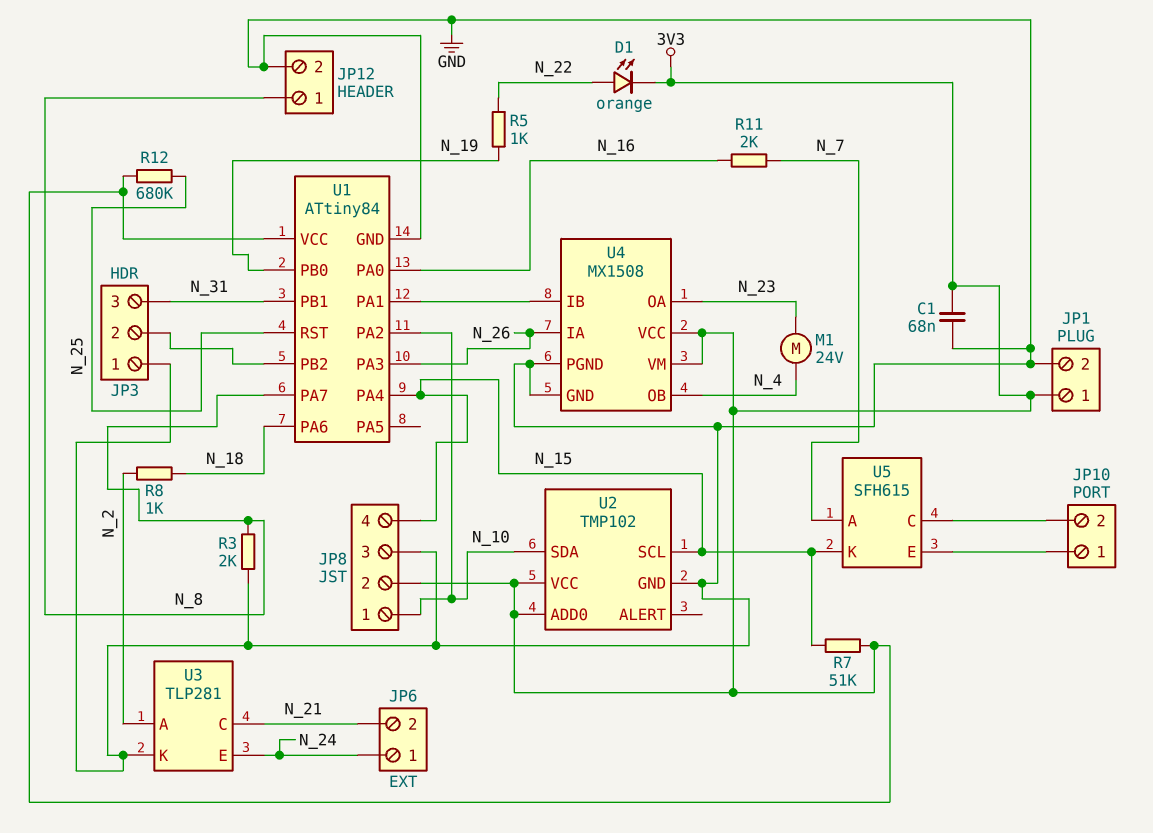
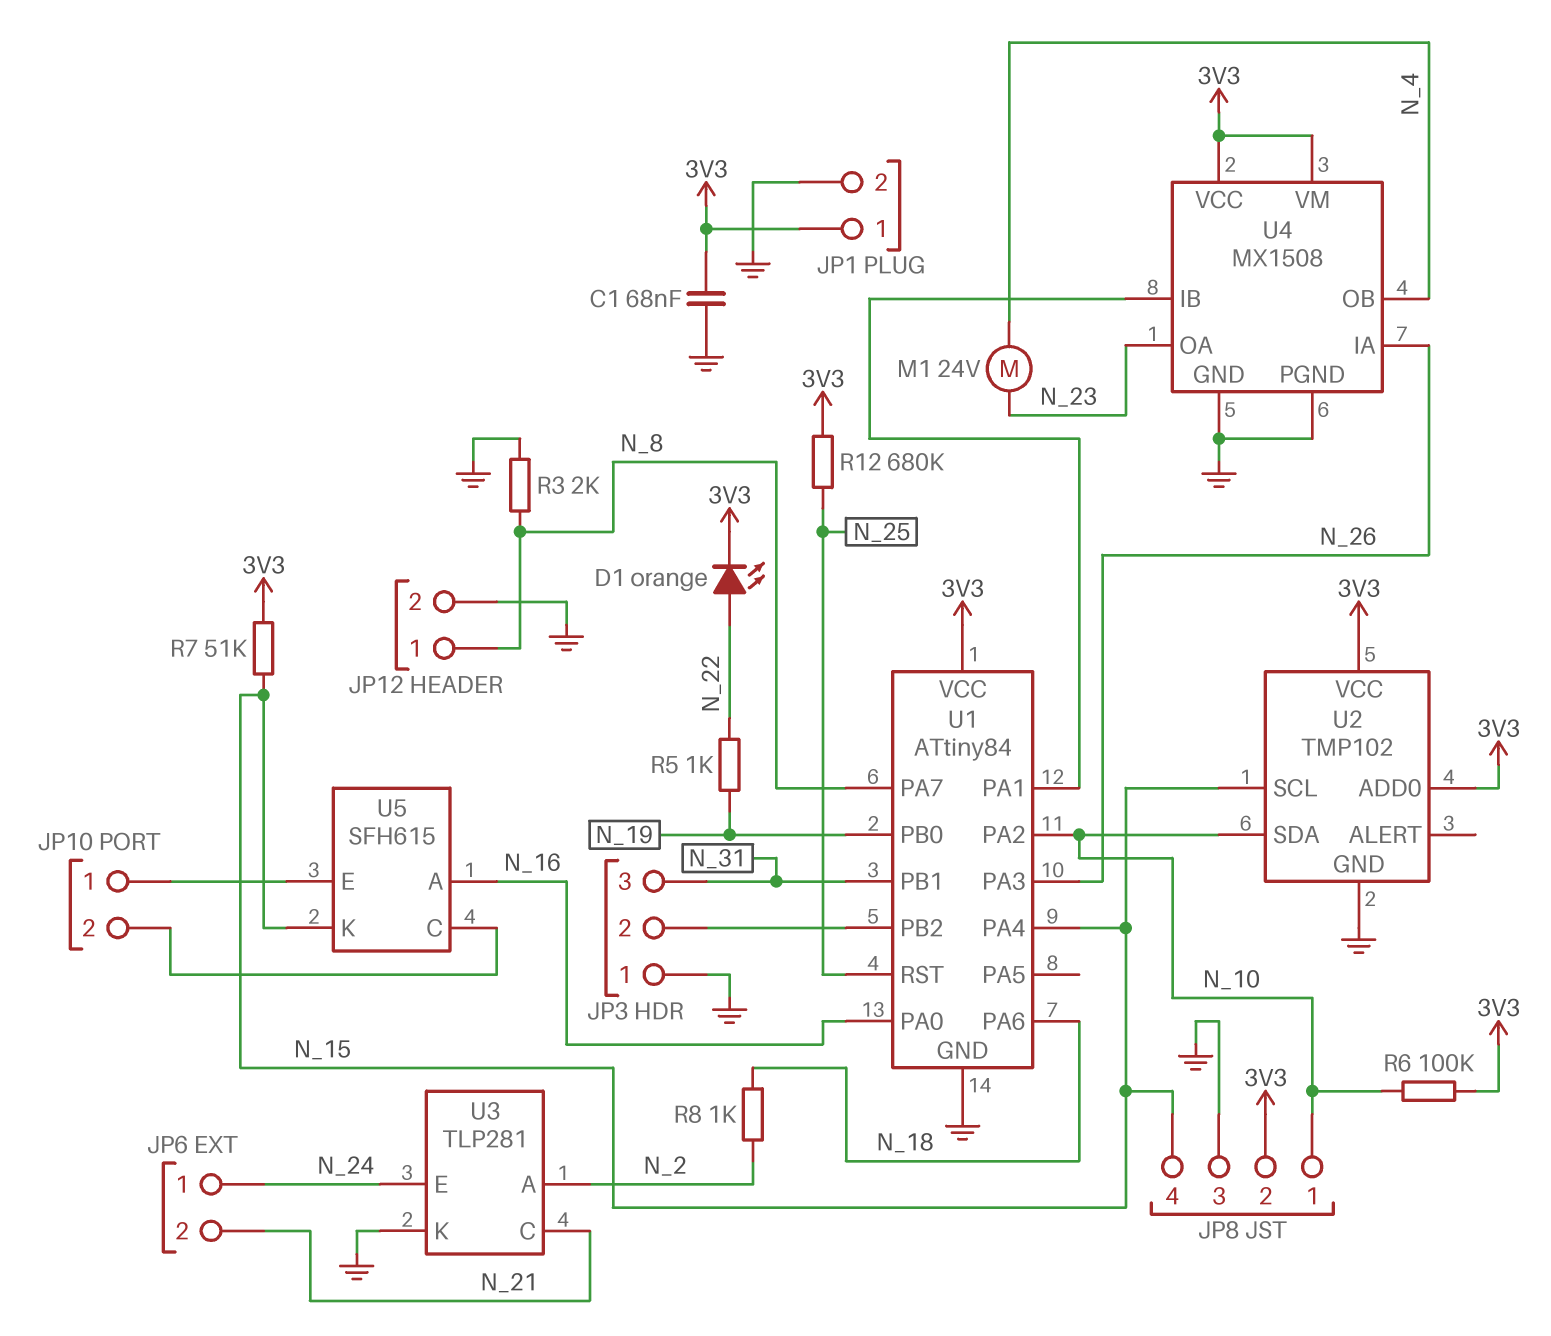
R6: none -> 100k (3V3, N_10)
R11: 2k (N_7, N_16) -> none
U5 pin A: N_7 -> N_16

